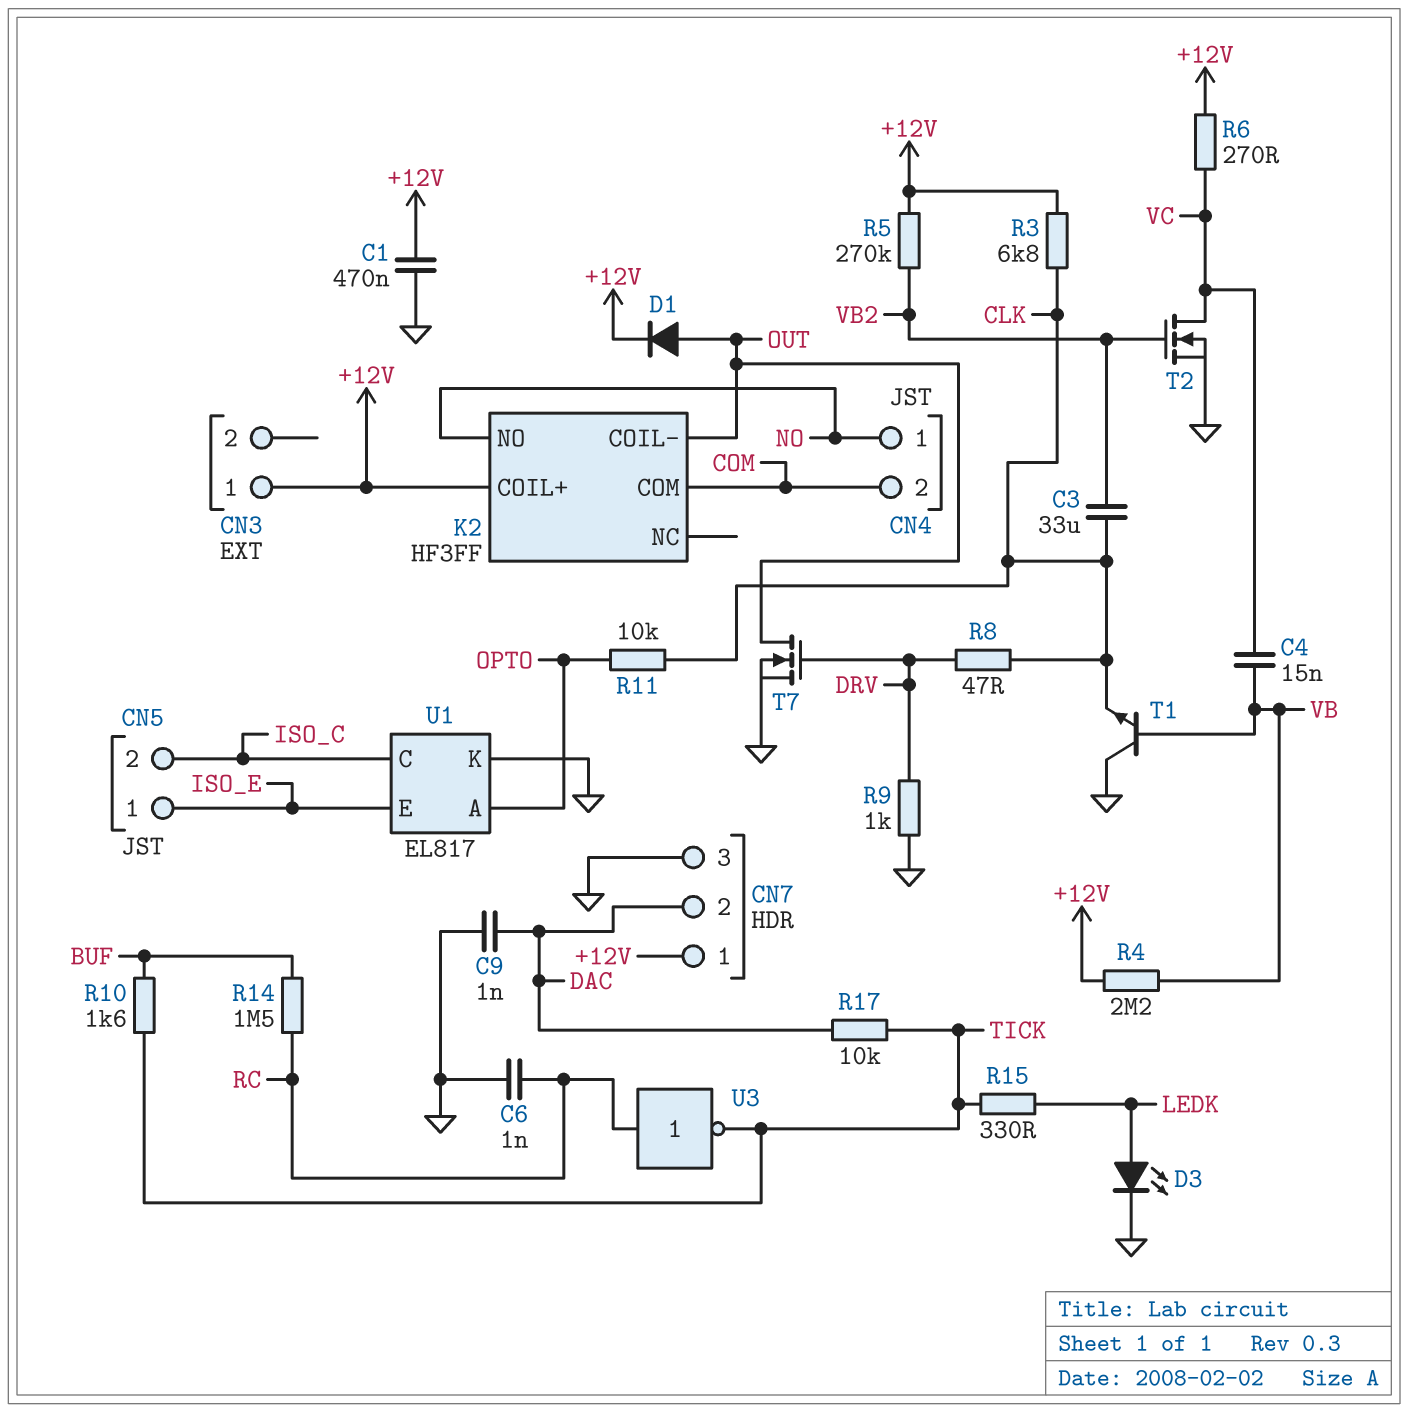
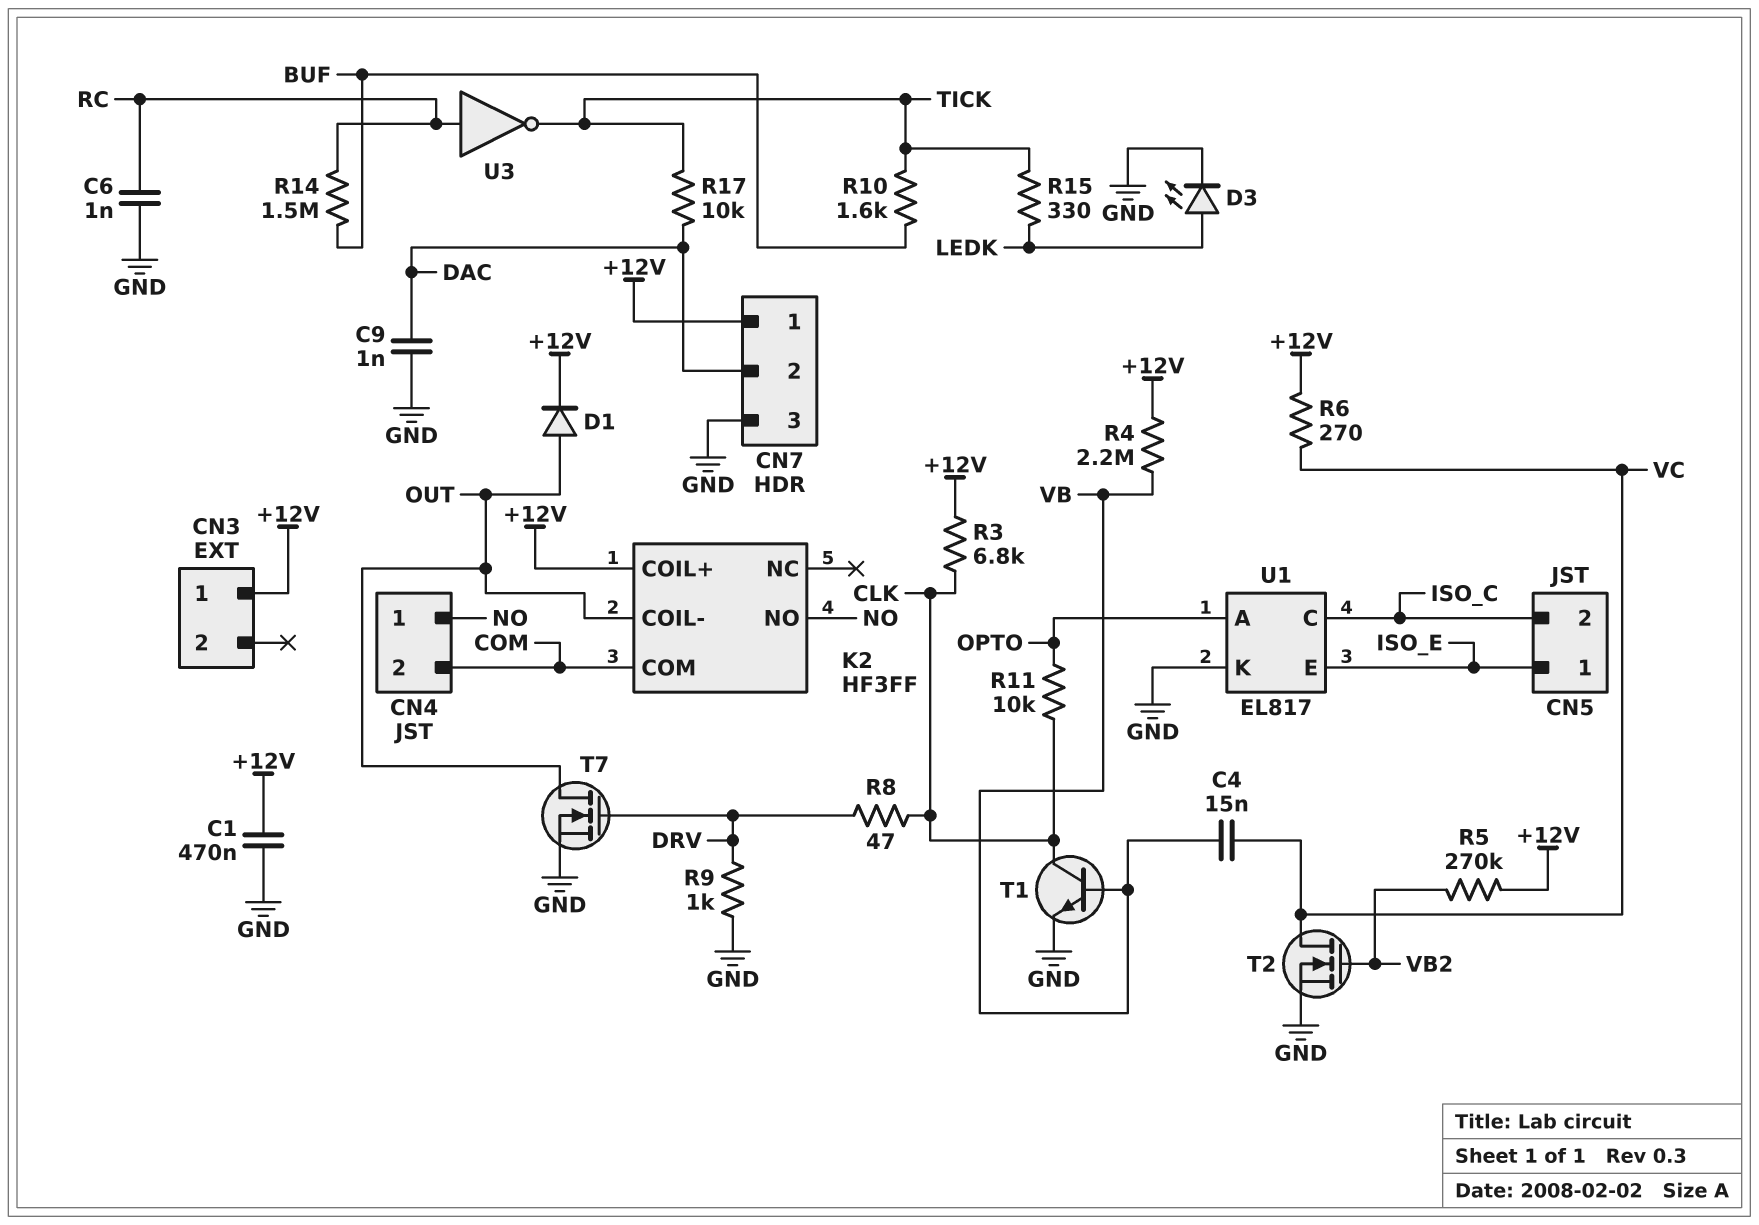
C3: 33uF (CLK, VB2) -> none
T1: NPN (B VB, C GND, E CLK) -> NPN (B VB, C CLK, E GND)

